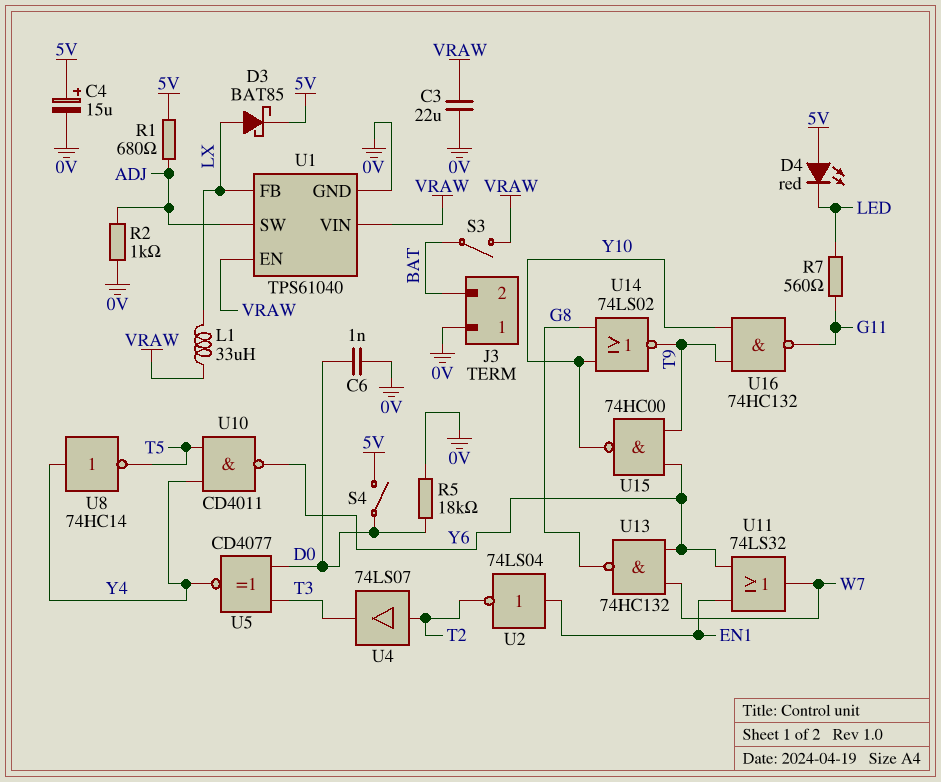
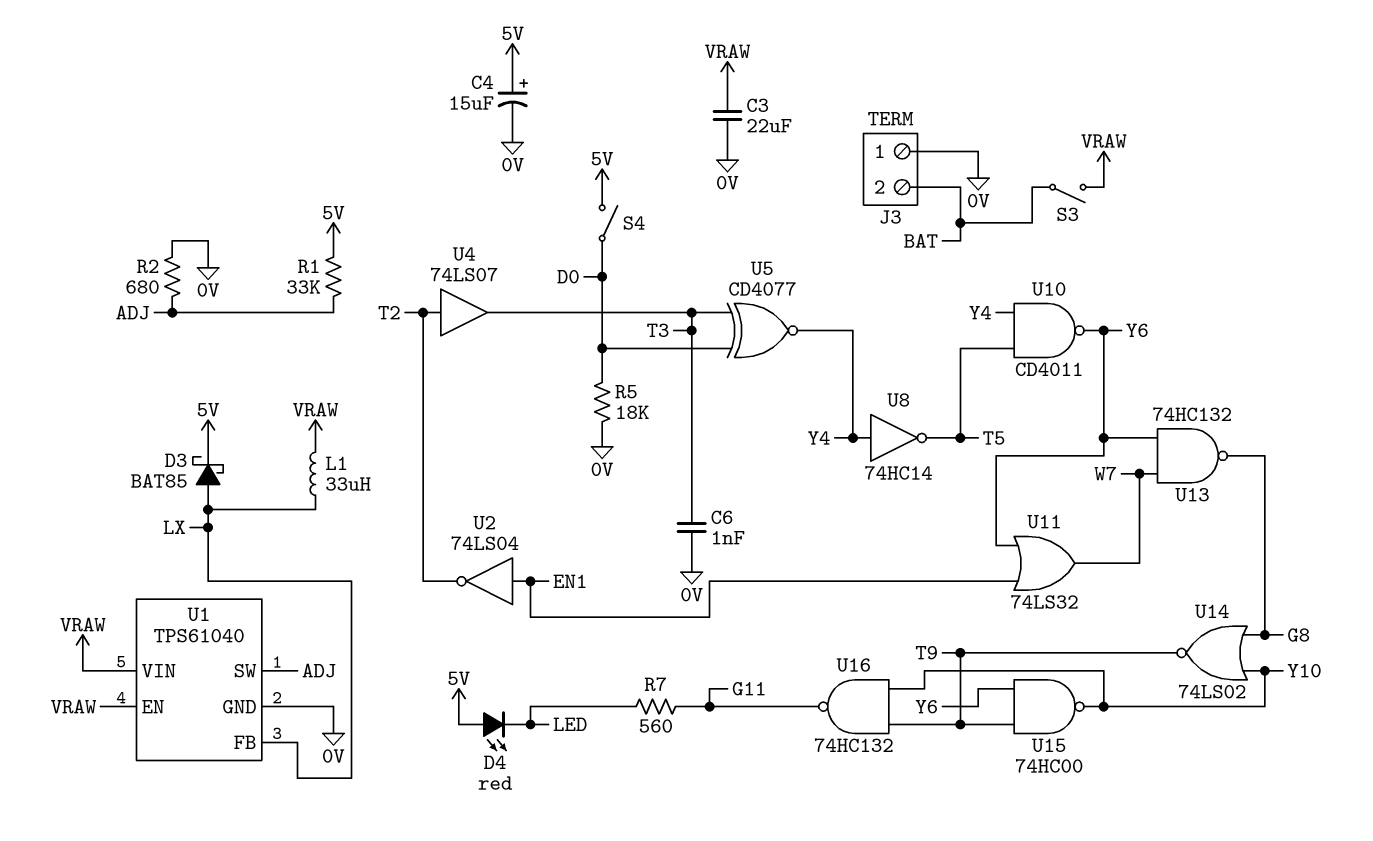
C6: 1nF (0V, D0) -> 1nF (0V, T3)
R1: 680 (5V, ADJ) -> 33k (5V, ADJ)
R2: 1k (0V, ADJ) -> 680 (0V, ADJ)

